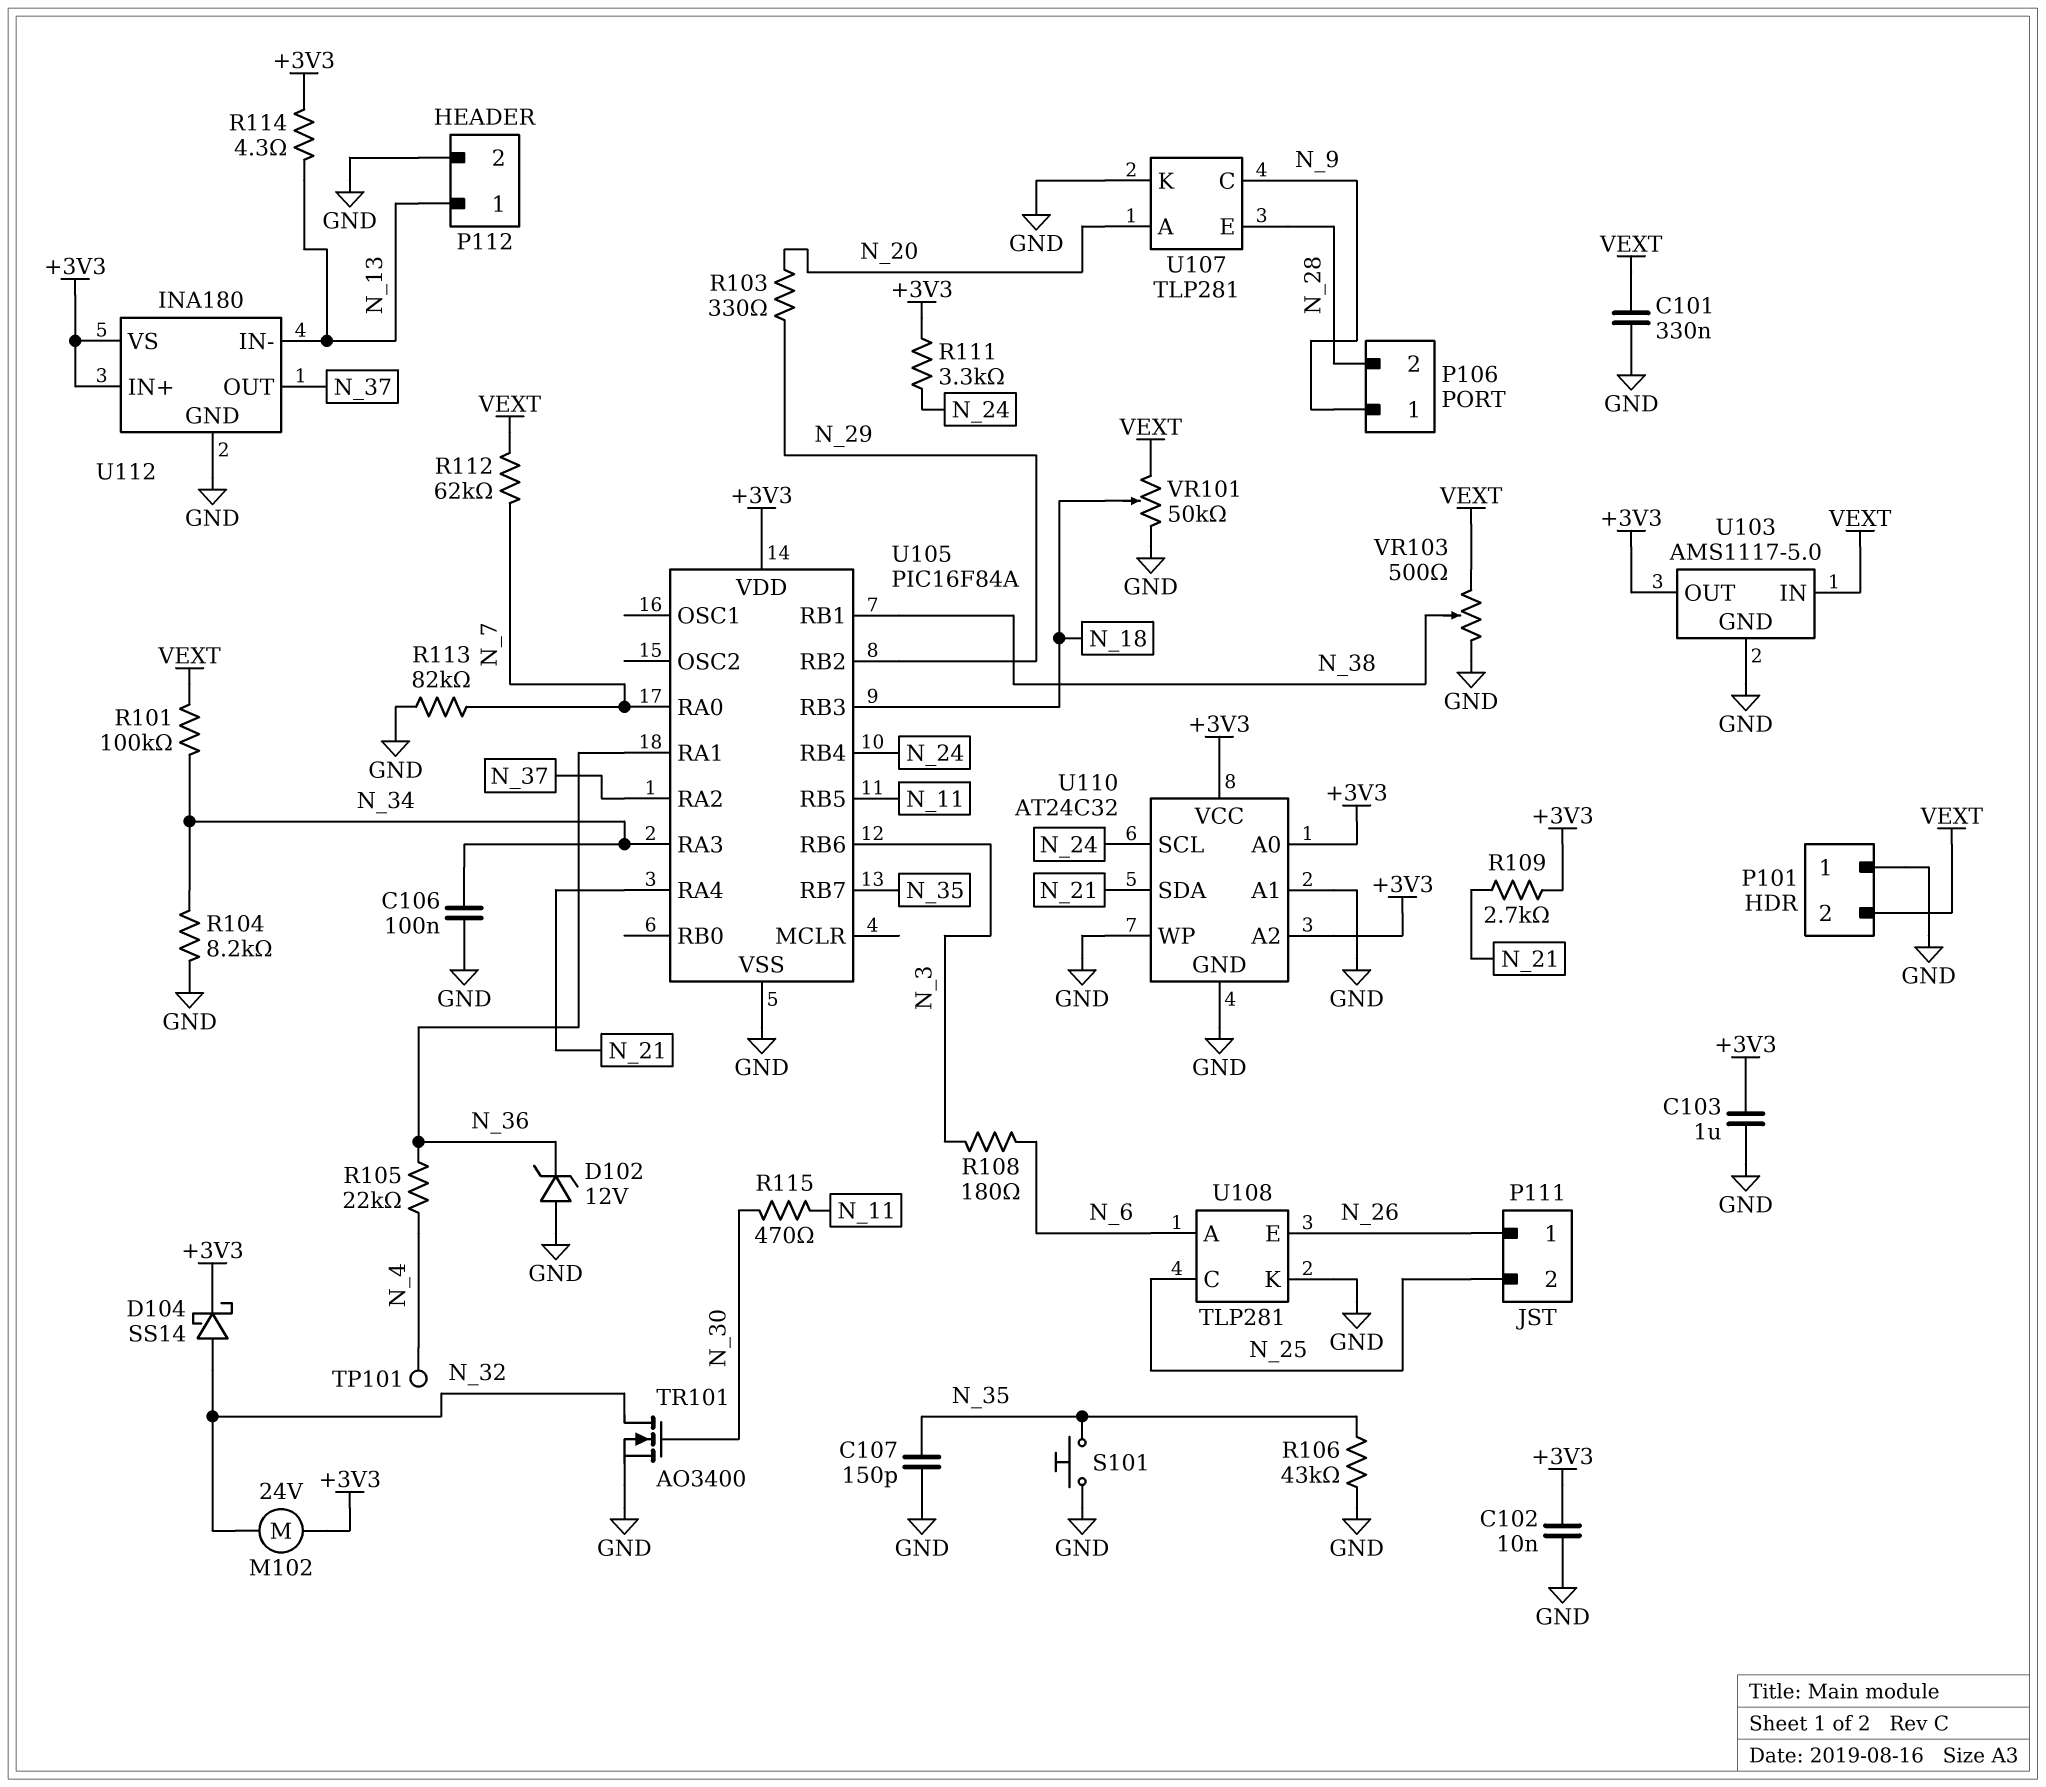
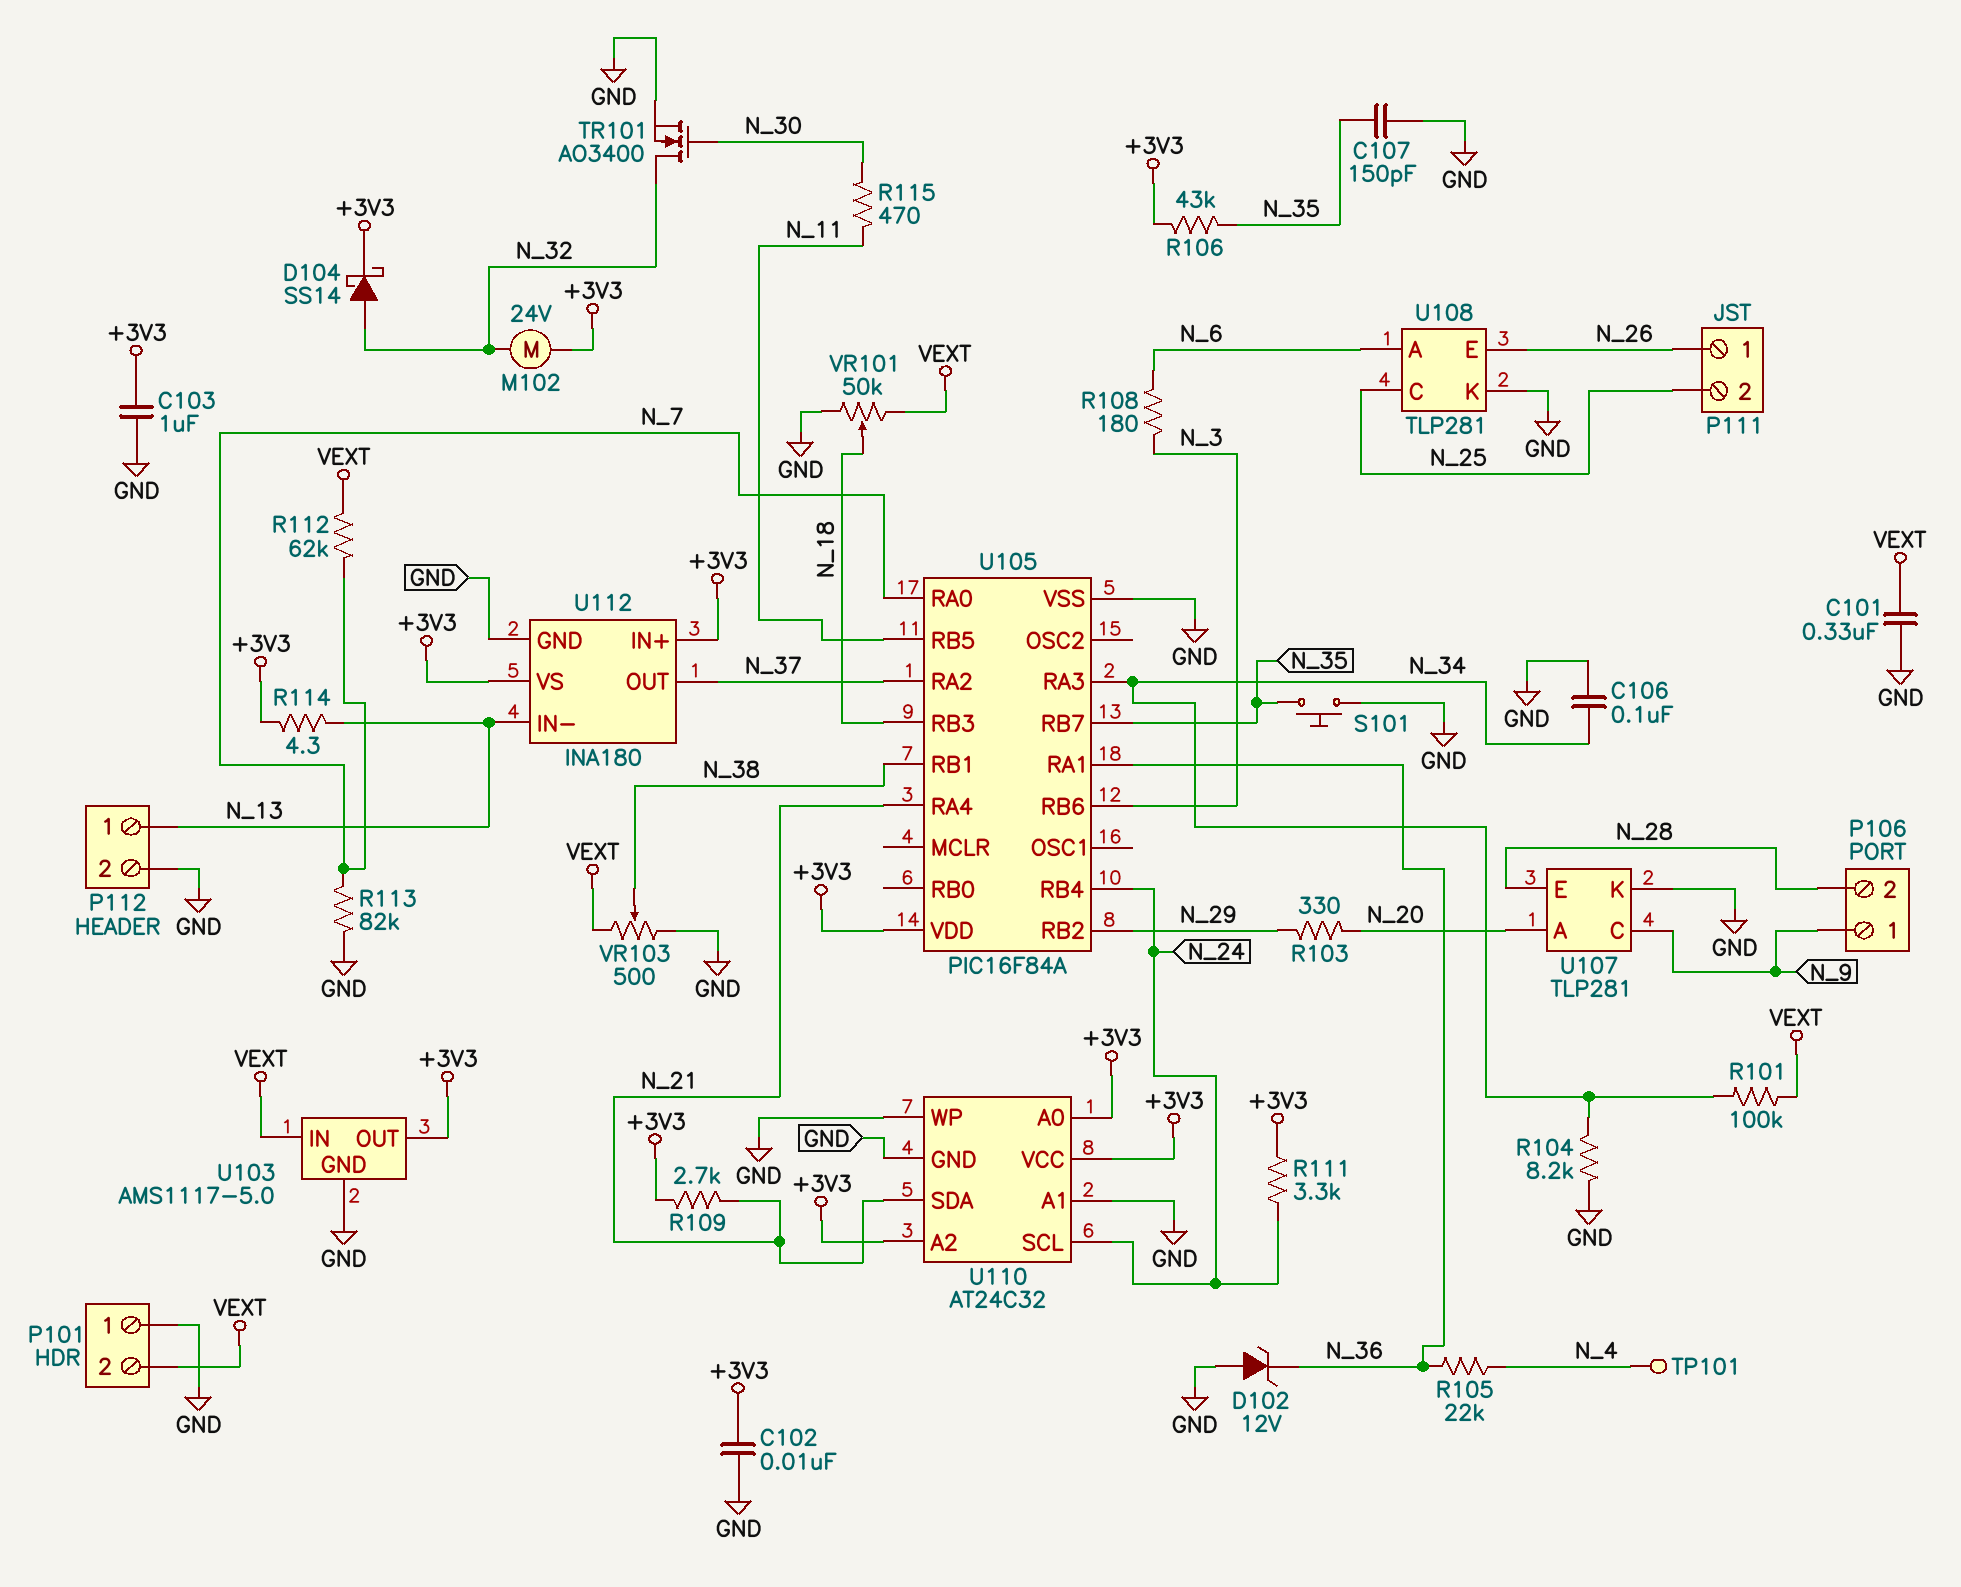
R106: 43k (GND, N_35) -> 43k (+3V3, N_35)

